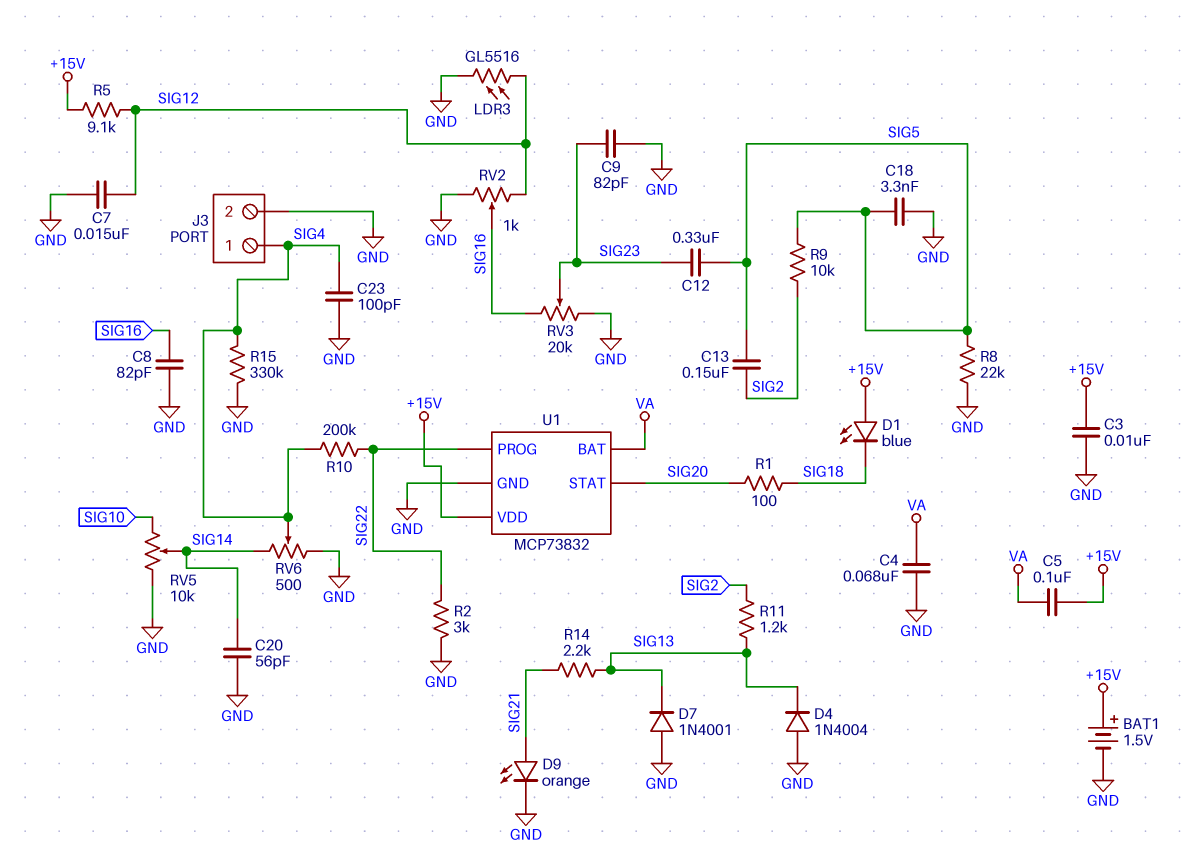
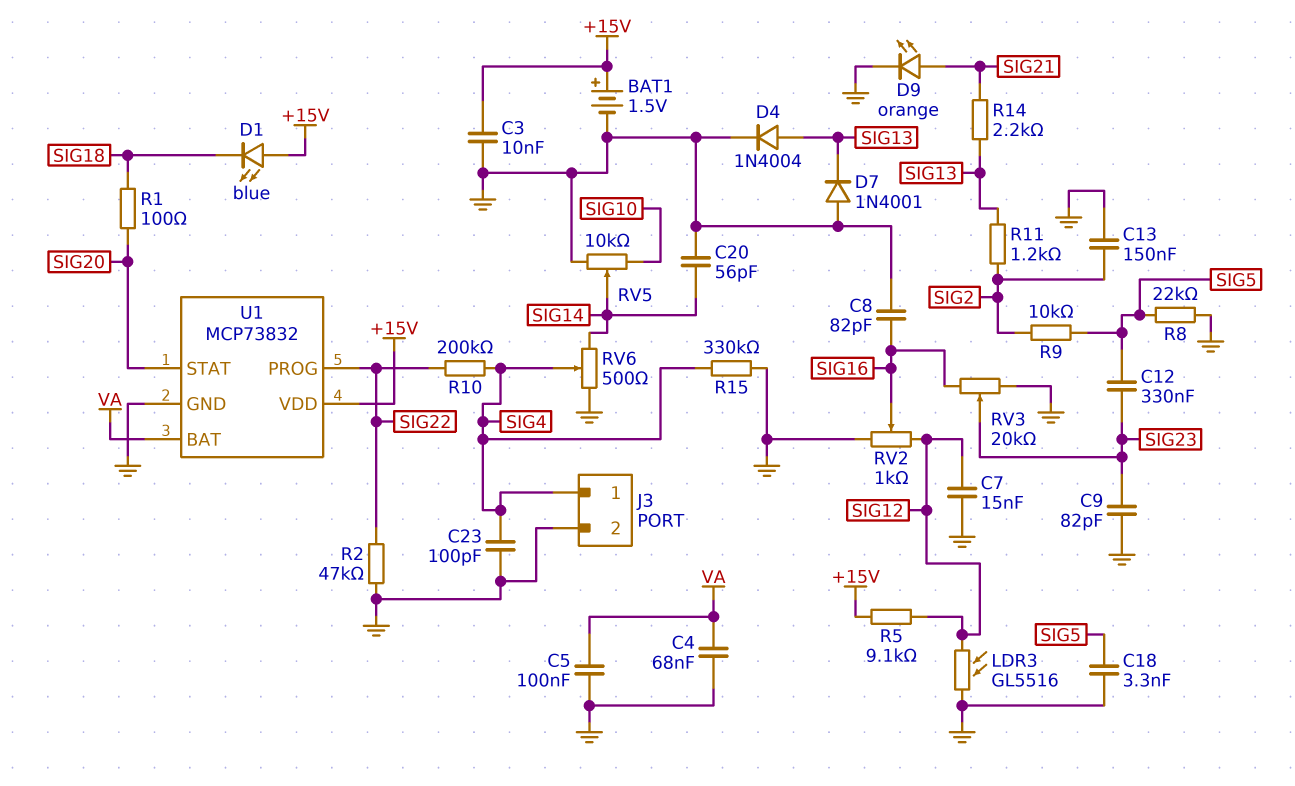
C5: 100nF (+15V, VA) -> 100nF (GND, VA)
C13: 150nF (SIG2, SIG5) -> 150nF (GND, SIG2)
D4: diode 1N4004 (A GND, K SIG13) -> diode 1N4004 (A SIG13, K GND)
R2: 3k (GND, SIG22) -> 47k (GND, SIG22)

